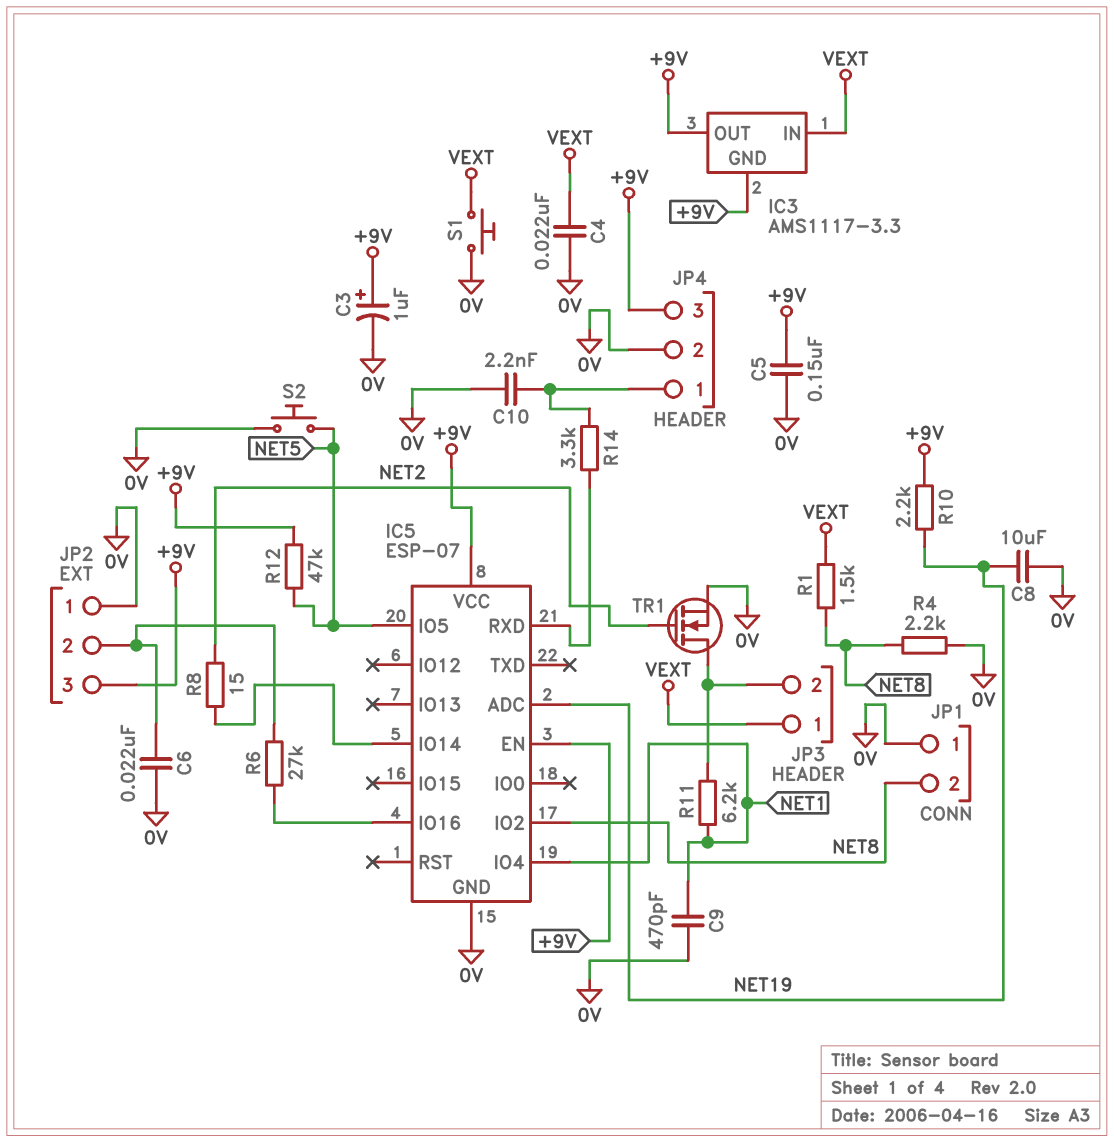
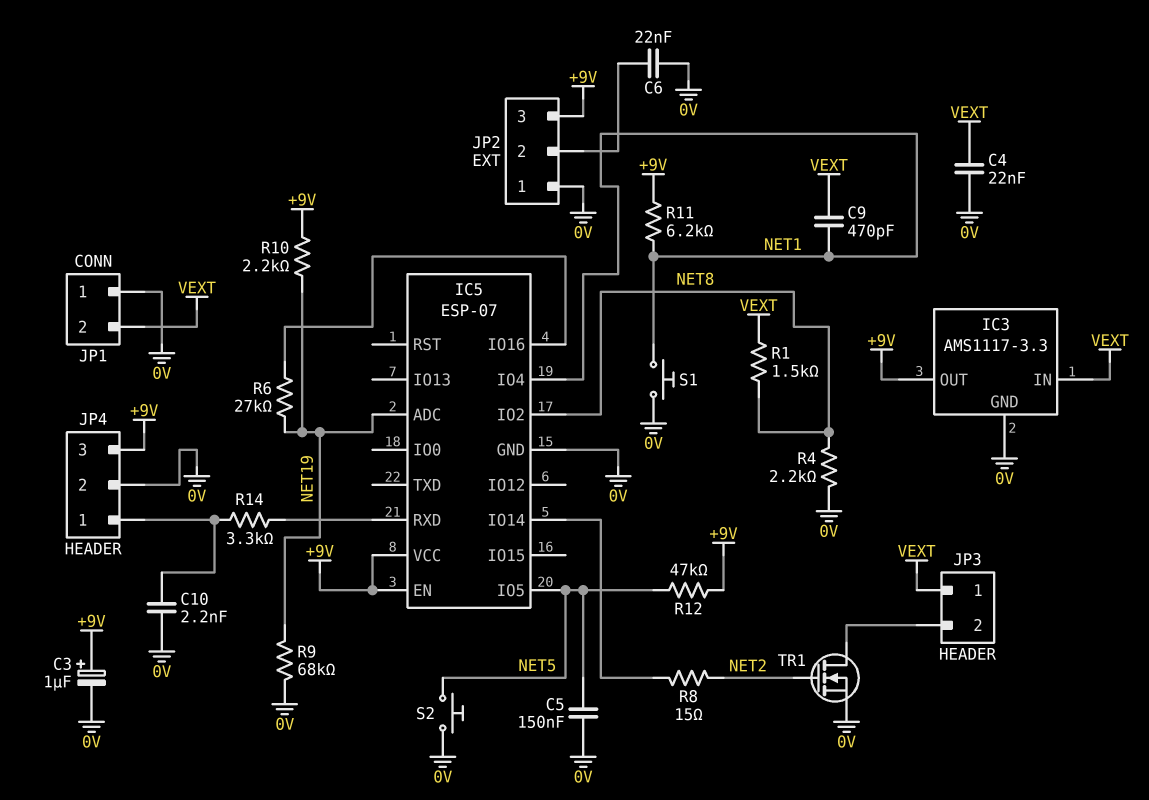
C5: 150nF (+9V, 0V) -> 150nF (0V, NET5)
C8: 10uF (0V, NET19) -> none
C9: 470pF (0V, NET1) -> 470pF (NET1, VEXT)
IC3 pin GND: +9V -> 0V
JP1 pin 2: NET8 -> VEXT
R6: 27k (IC5/IO16, JP2/2) -> 27k (IC5/IO16, NET19)
R9: none -> 68k (0V, NET19)
R11: 6.2k (JP3/2, NET1) -> 6.2k (+9V, NET1)
S1: button (0V, VEXT) -> button (0V, NET1)

